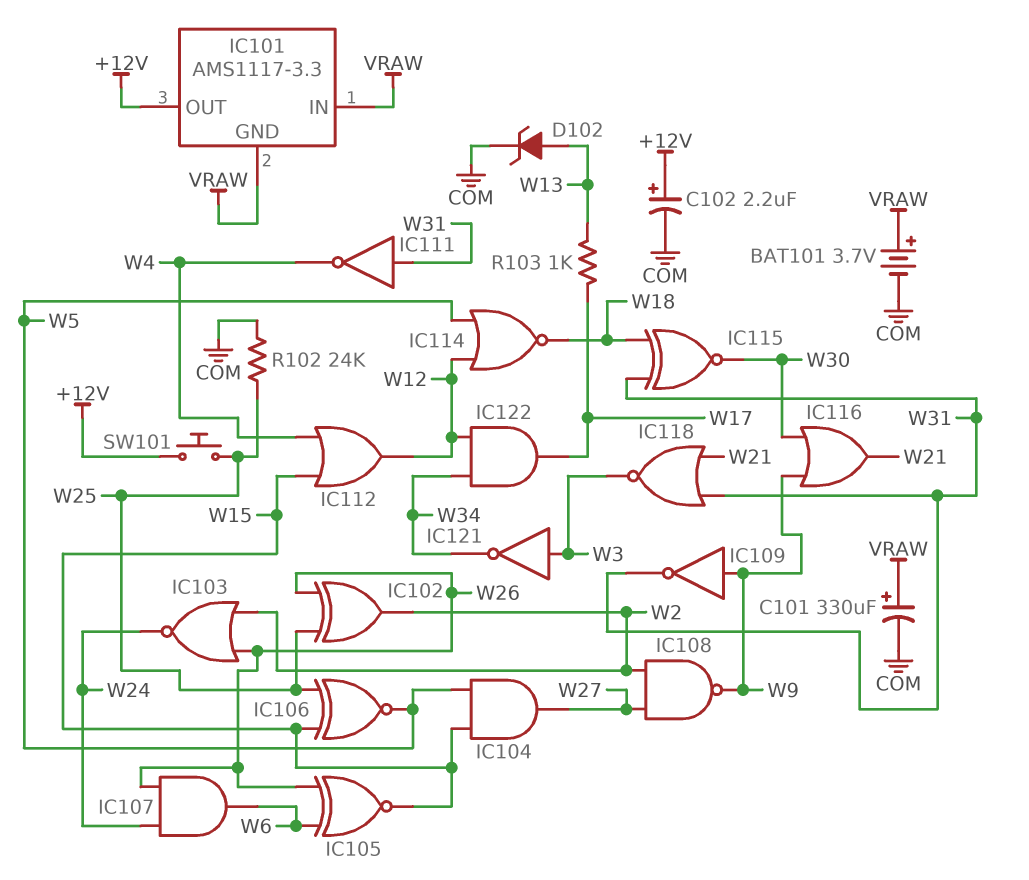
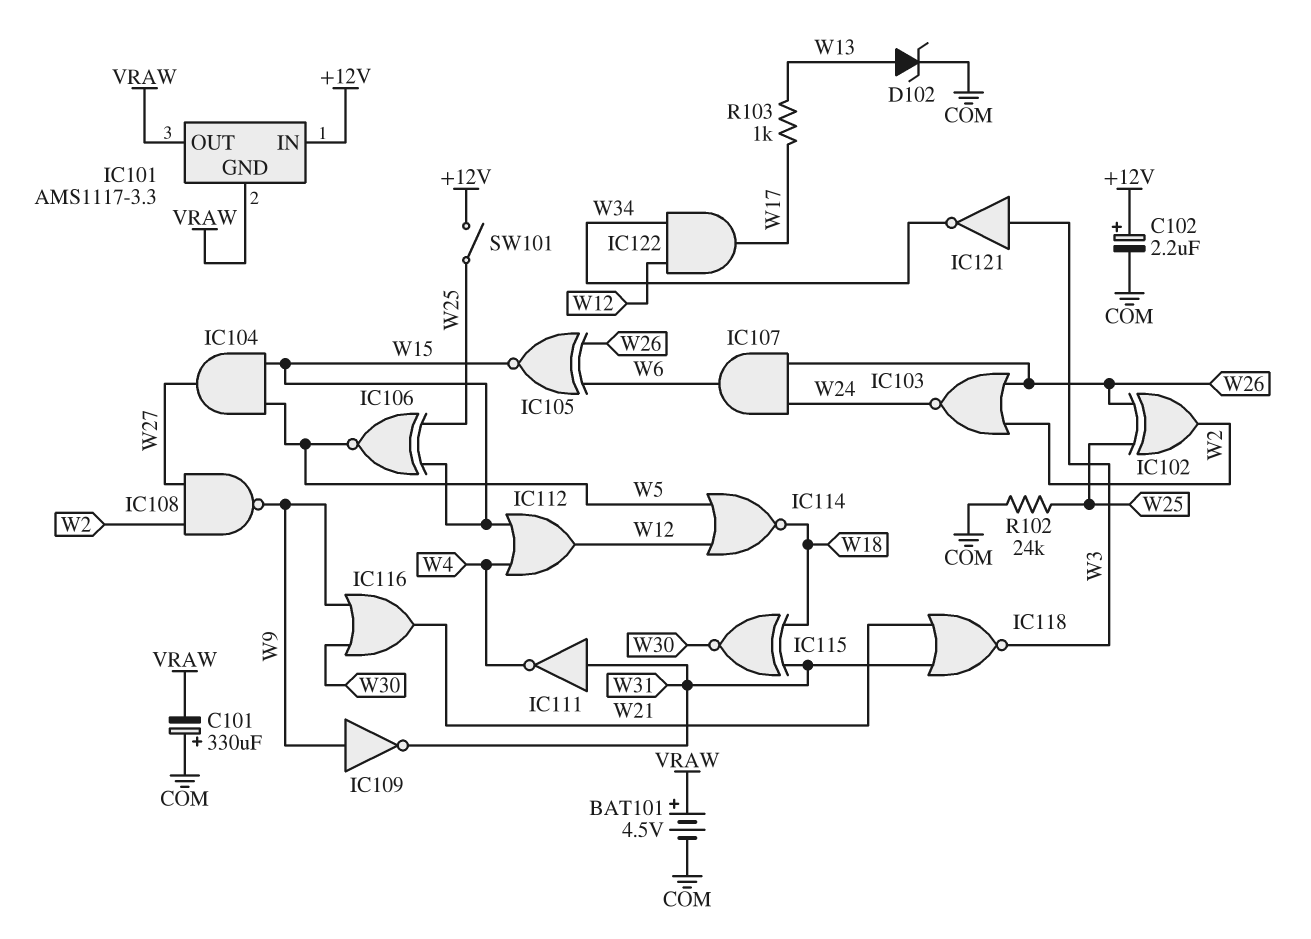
BAT101: 3.7V (plus VRAW, minus COM) -> 4.5V (plus VRAW, minus COM)
C101: 330uF (plus VRAW, minus COM) -> 330uF (plus COM, minus VRAW)
IC101 pin IN: VRAW -> +12V
IC101 pin OUT: +12V -> VRAW
SW101: button (+12V, W25) -> switch (+12V, W25)

